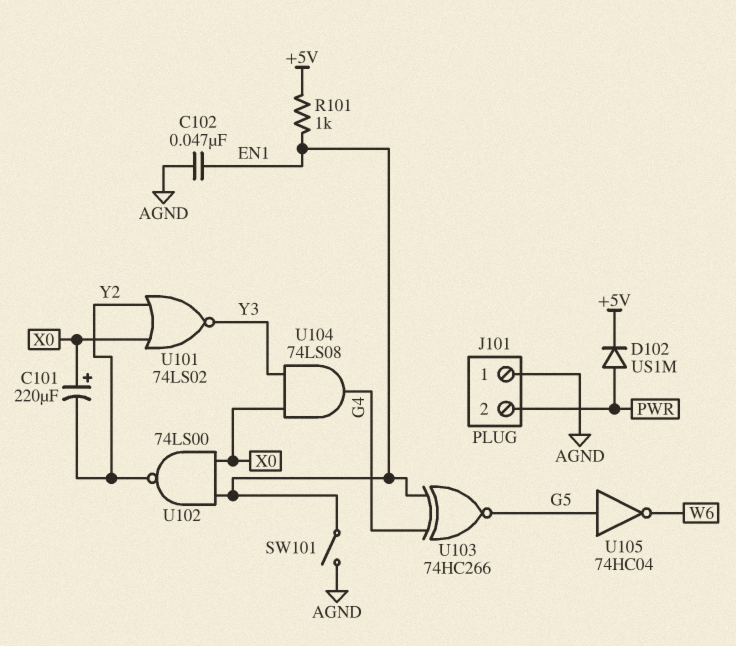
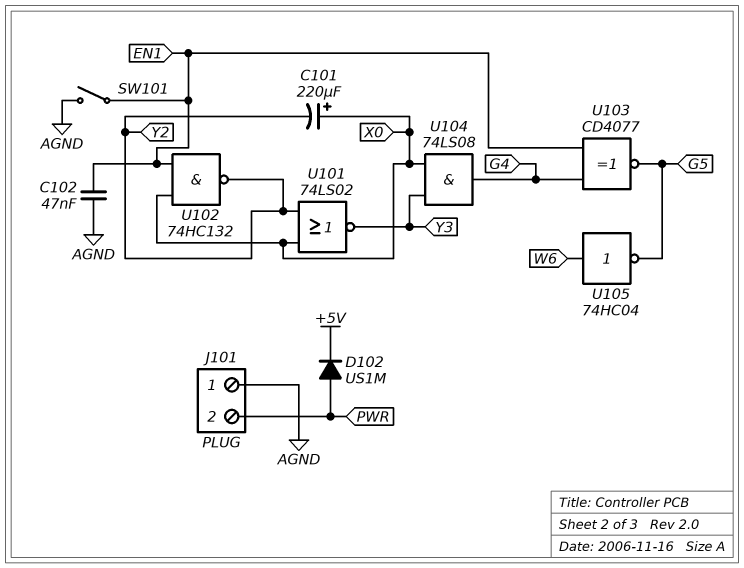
R101: 1k (+5V, EN1) -> none
U102: NAND 74LS00 (in EN1, in X0, out Y2) -> NAND 74HC132 (in EN1, in X0, out Y2)
U103: XNOR 74HC266 (in EN1, in G4, out G5) -> XNOR CD4077 (in EN1, in G4, out G5)
U105: NOT 74HC04 (in G5, out W6) -> NOT 74HC04 (in W6, out G5)

